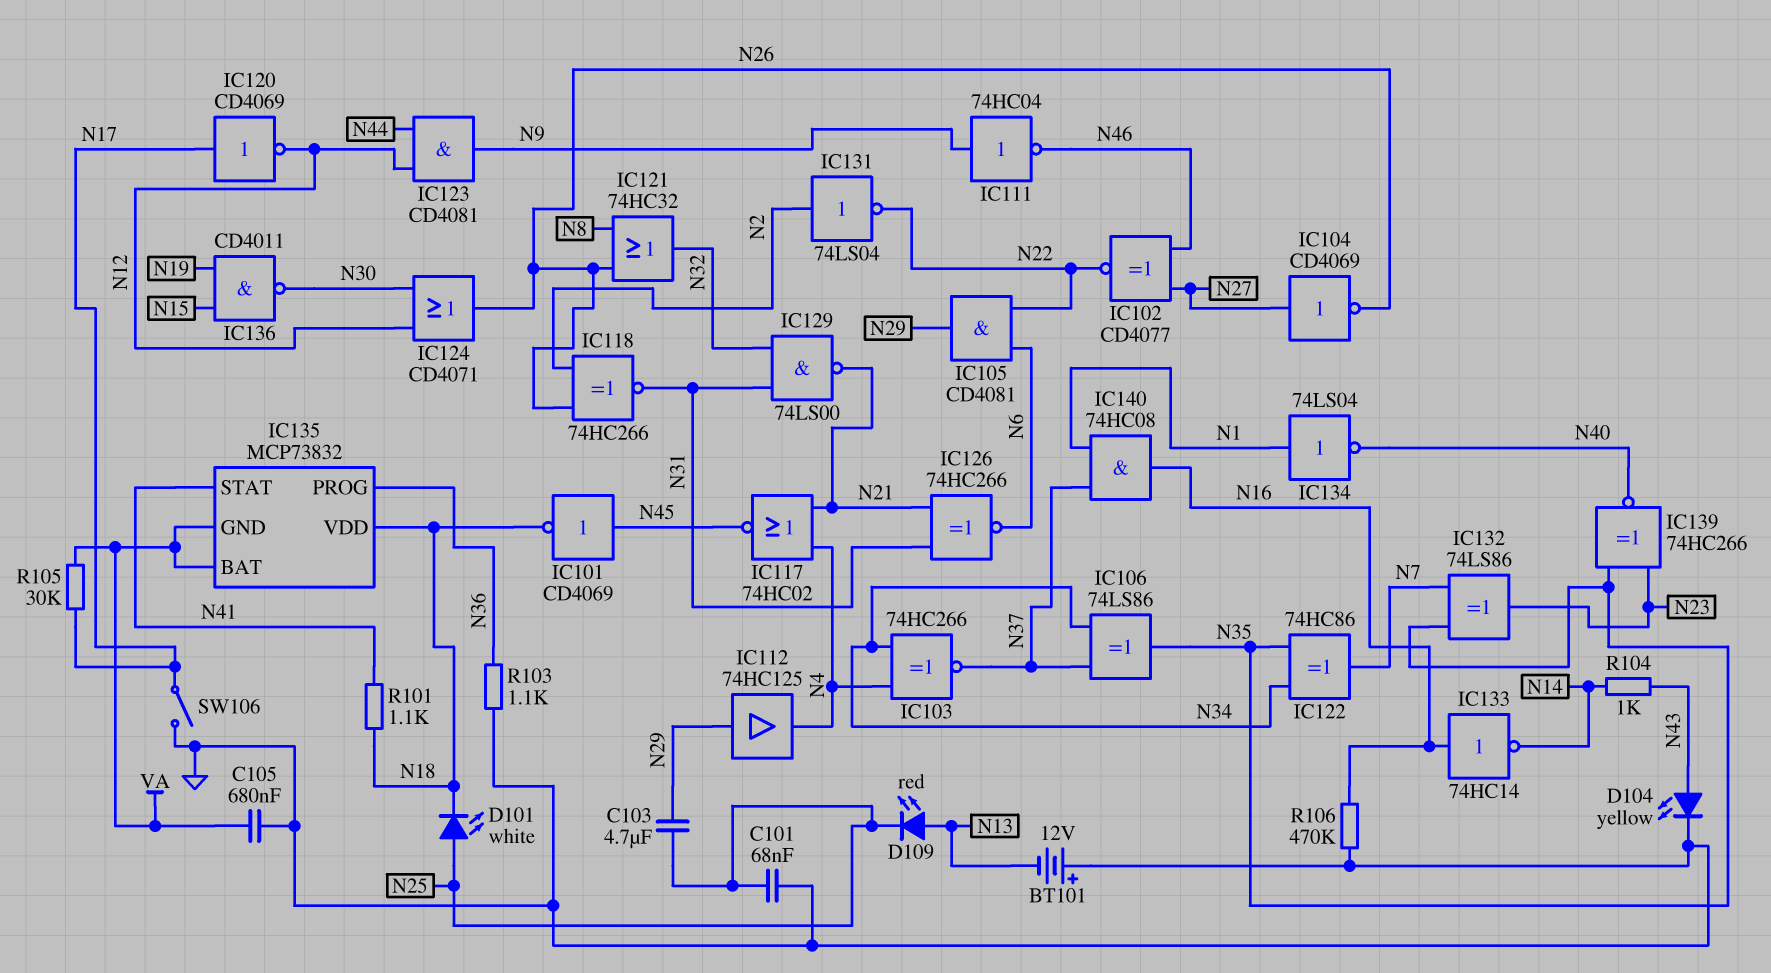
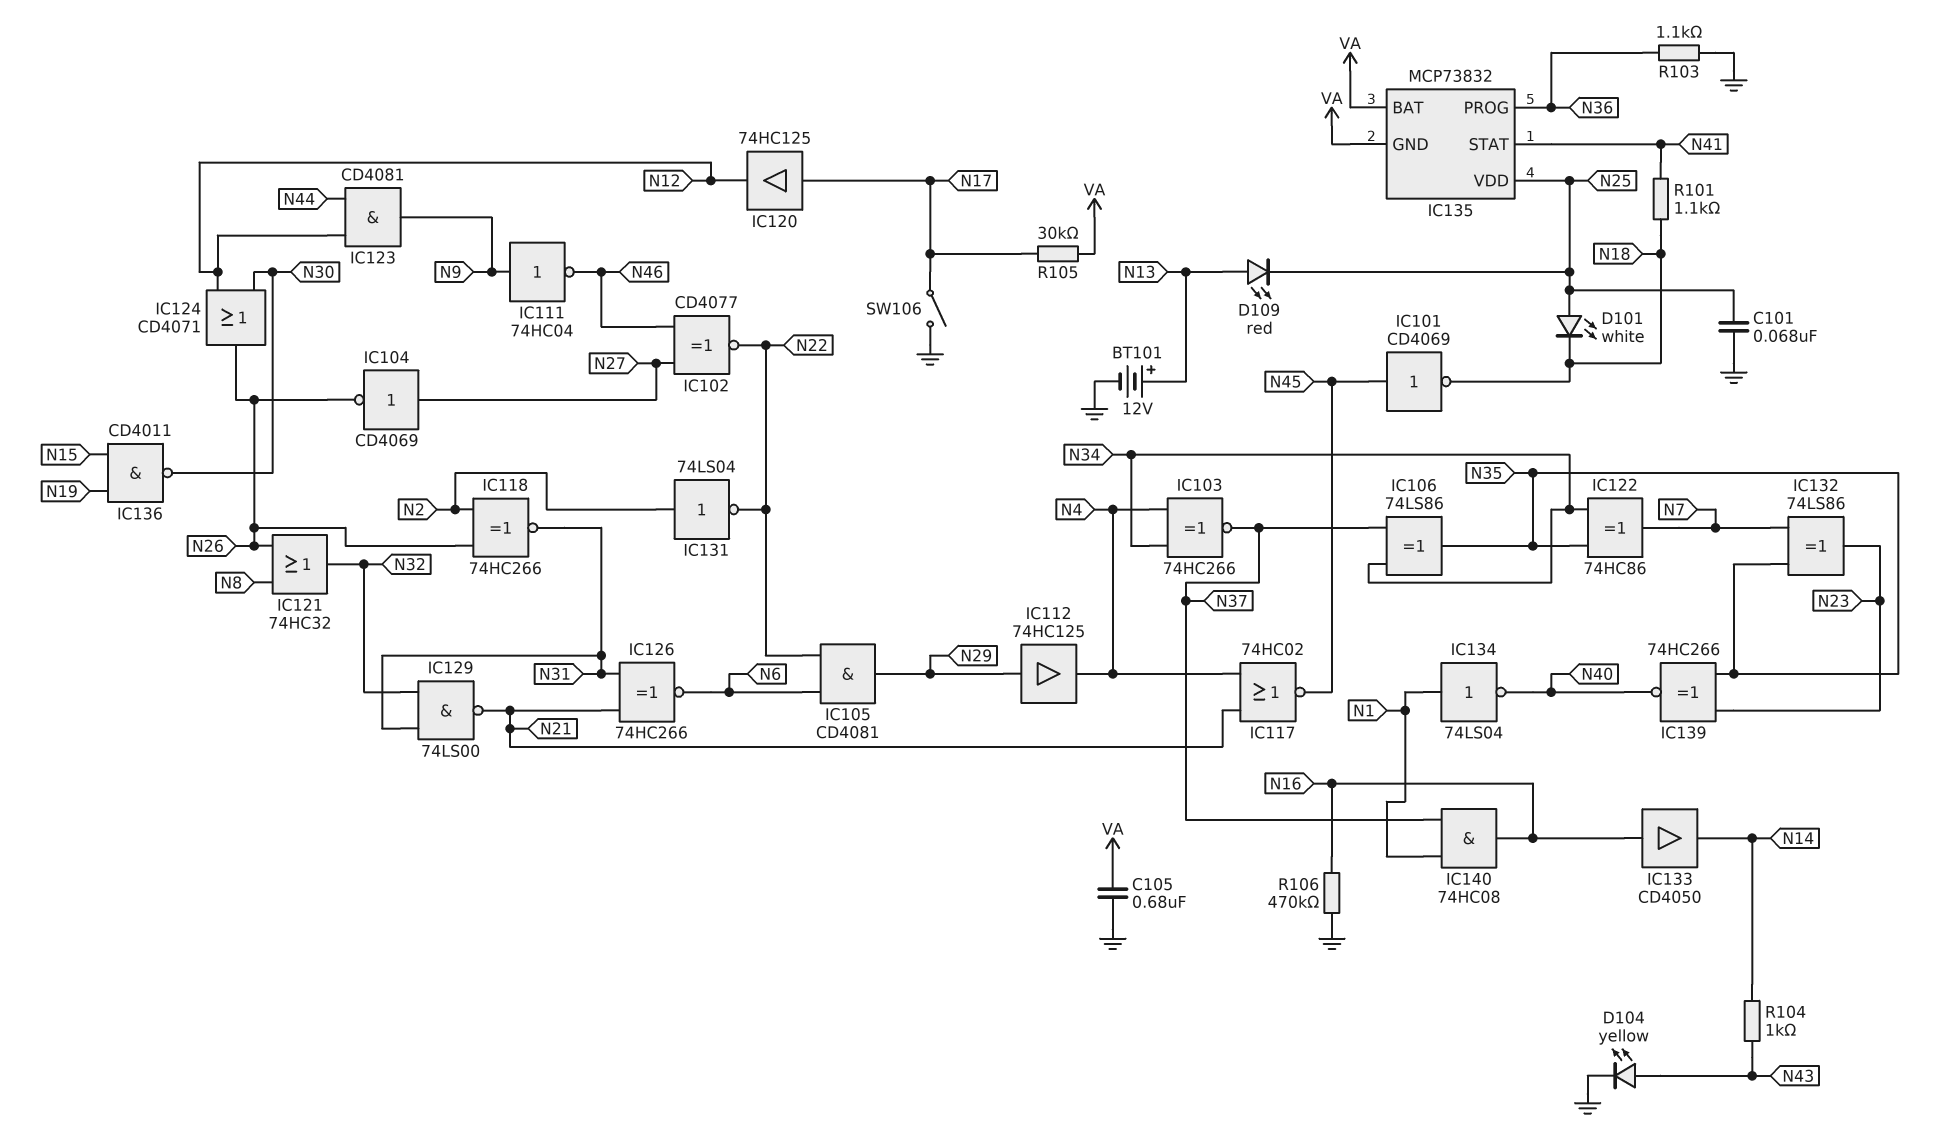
BT101: 12V (plus GND, minus N13) -> 12V (plus N13, minus GND)
C103: 4.7uF (N25, N29) -> none
IC120: NOT CD4069 (in N17, out N12) -> buffer 74HC125 (in N17, out N12)
IC133: NOT 74HC14 (in N16, out N14) -> buffer CD4050 (in N16, out N14)
IC135 pin VDD: N18 -> N25

